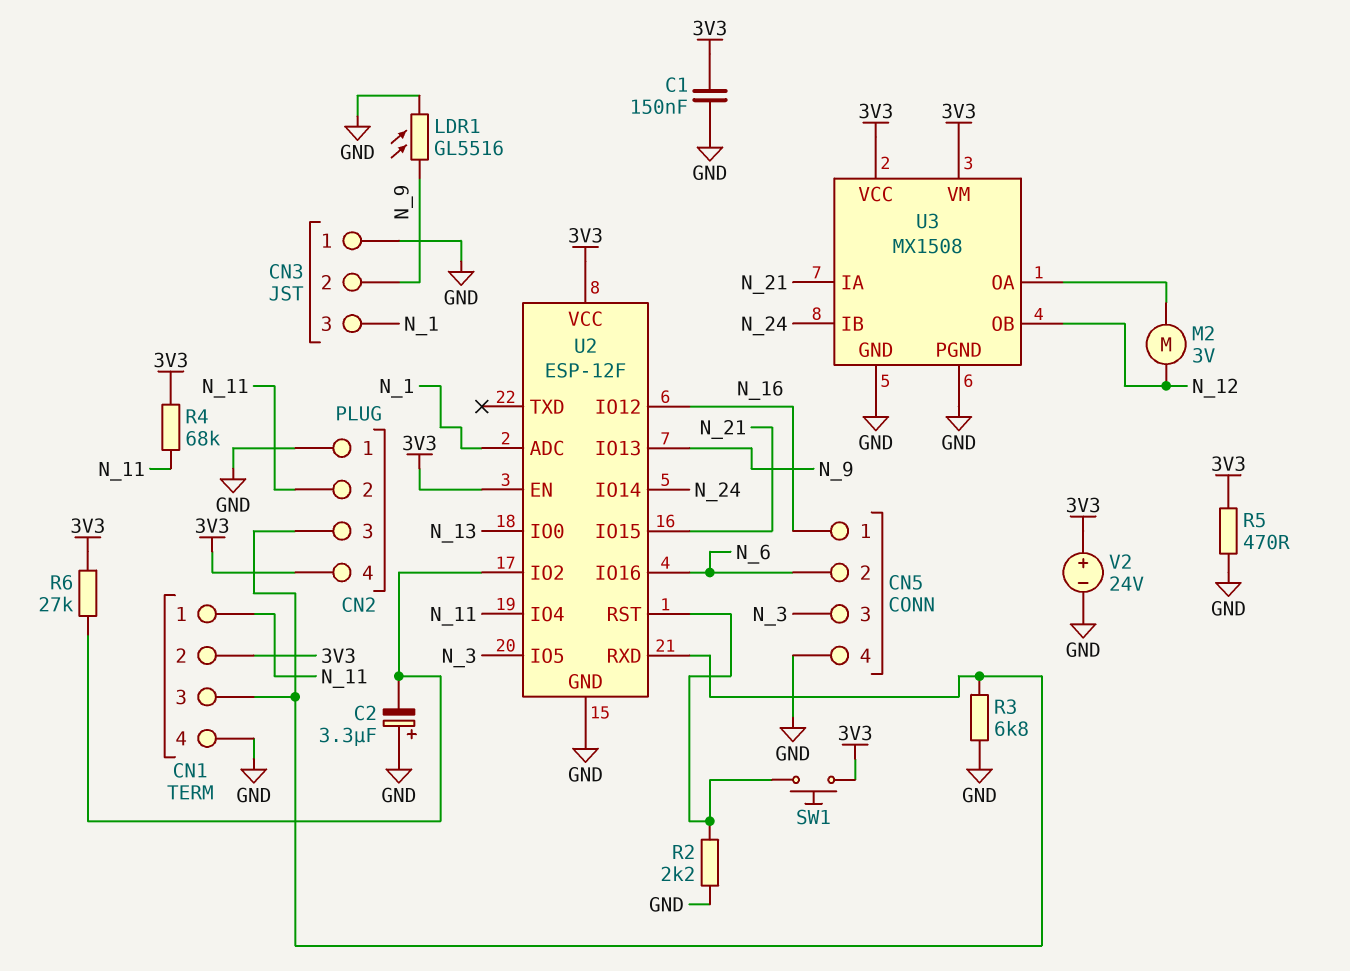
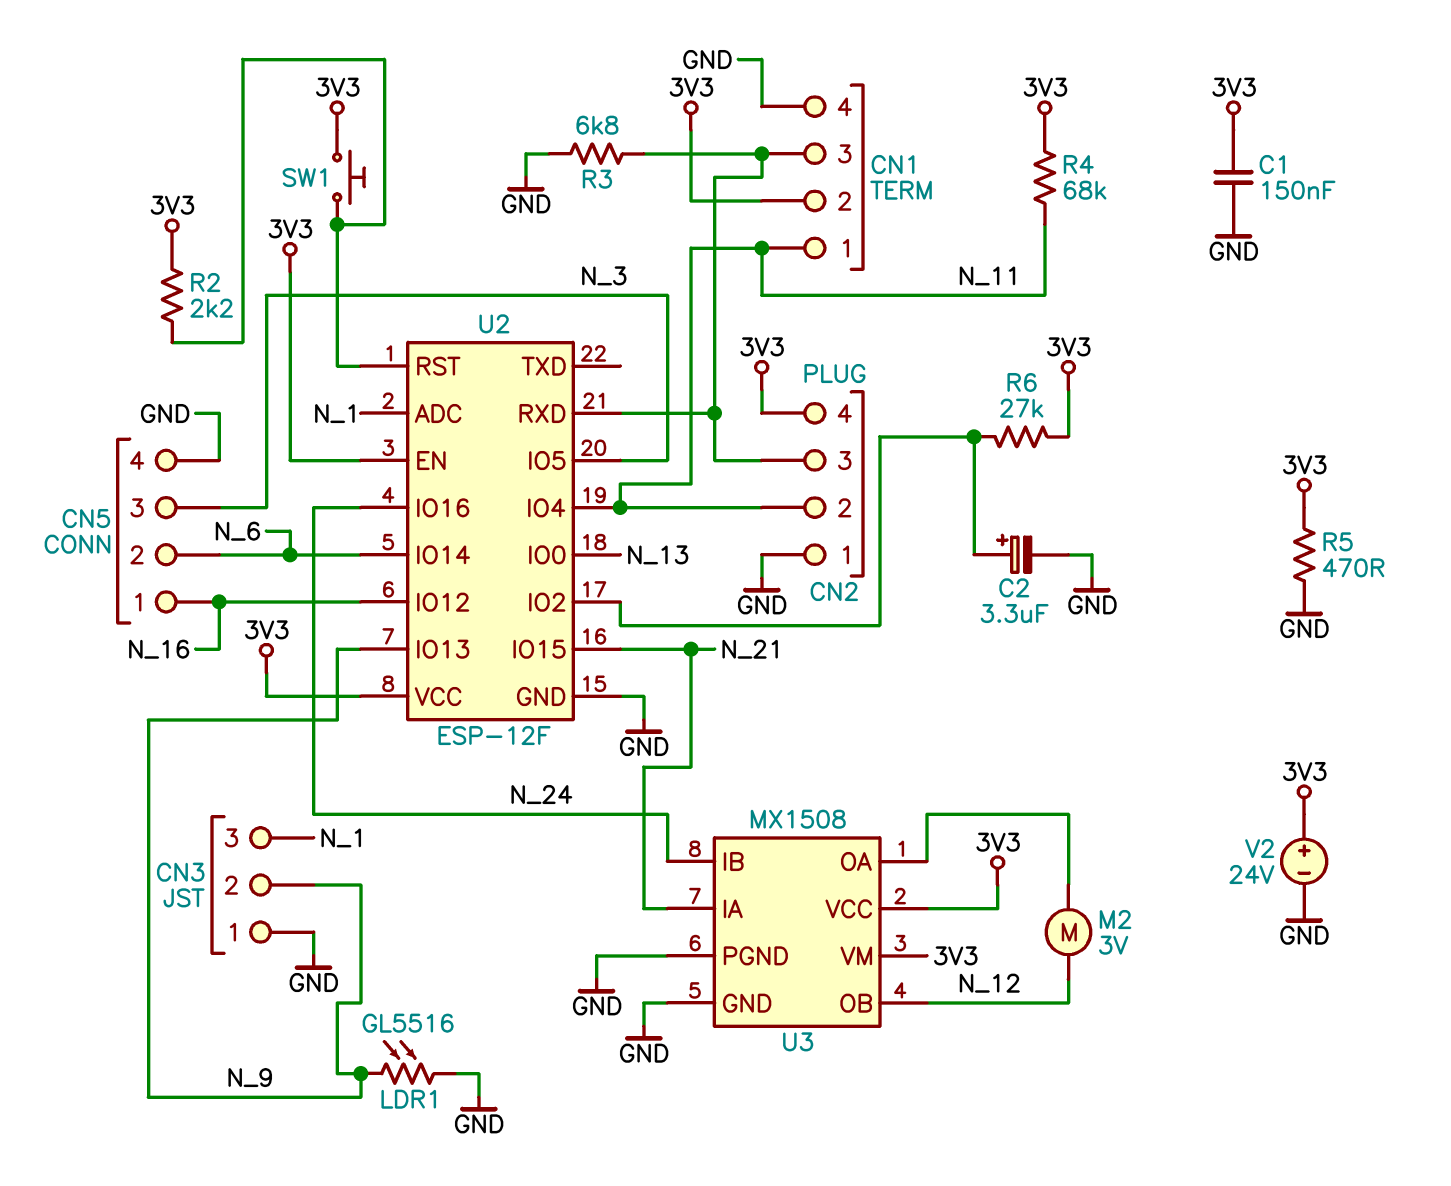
C2: 3.3uF (plus GND, minus U2/IO2) -> 3.3uF (plus U2/IO2, minus GND)
R2: 2.2k (GND, U2/RST) -> 2.2k (3V3, U2/RST)
U2 pin IO14: N_24 -> N_6
U2 pin IO16: N_6 -> N_24

